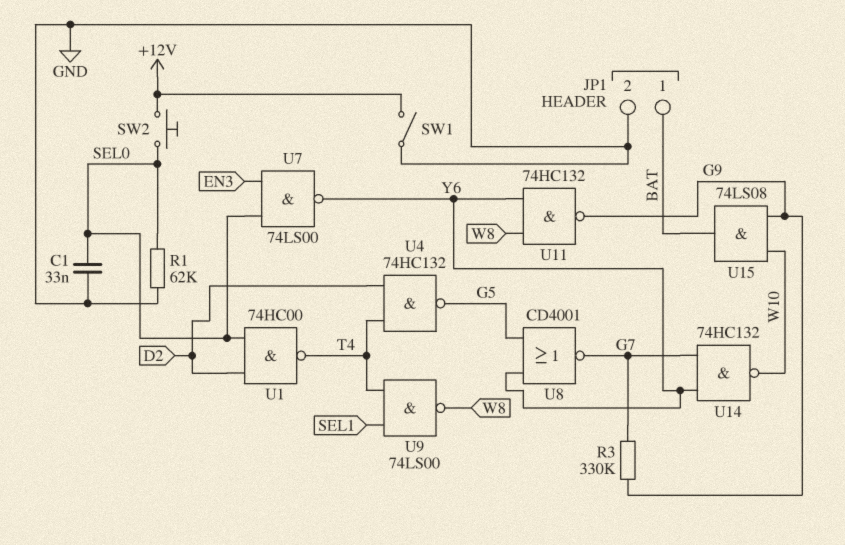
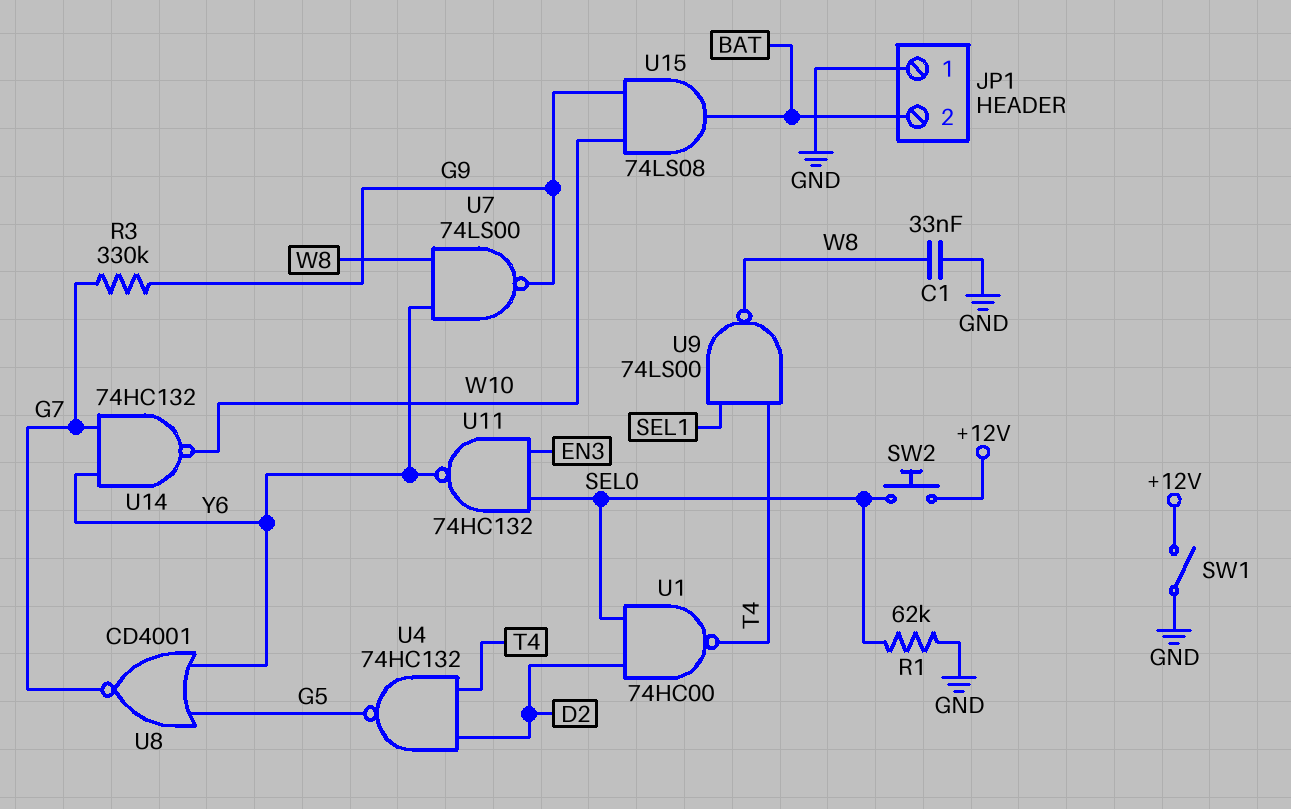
C1: 33nF (GND, SEL0) -> 33nF (GND, W8)
JP1 pin 1: BAT -> GND
JP1 pin 2: GND -> BAT
U7: NAND 74LS00 (in EN3, in SEL0, out Y6) -> NAND 74LS00 (in W8, in Y6, out G9)
U11: NAND 74HC132 (in W8, in Y6, out G9) -> NAND 74HC132 (in EN3, in SEL0, out Y6)

